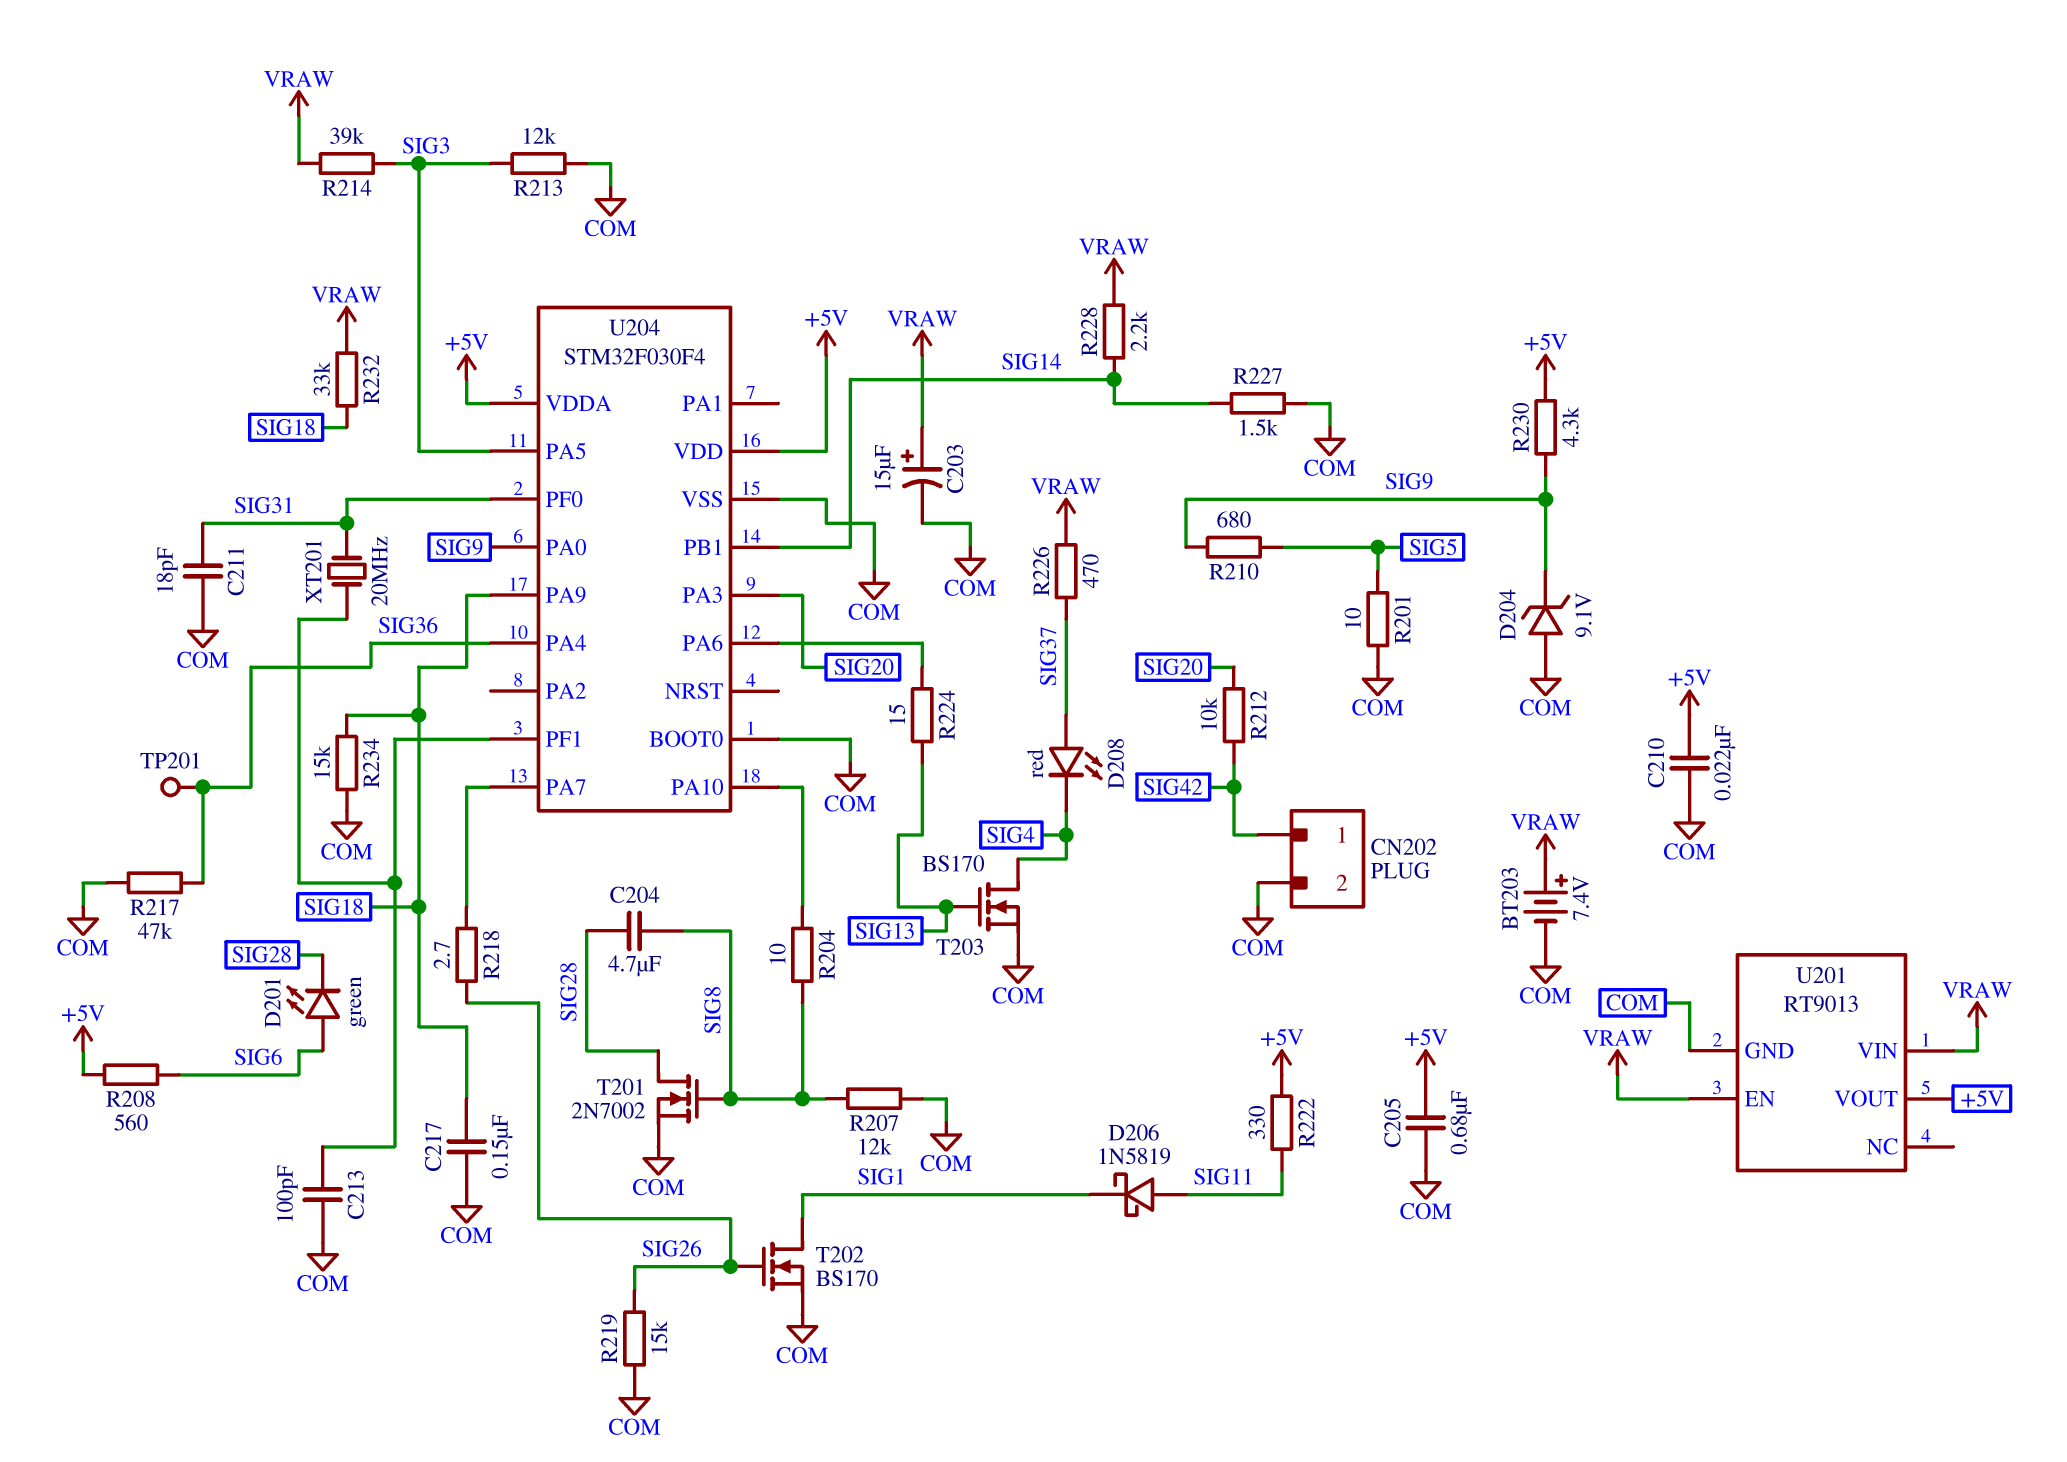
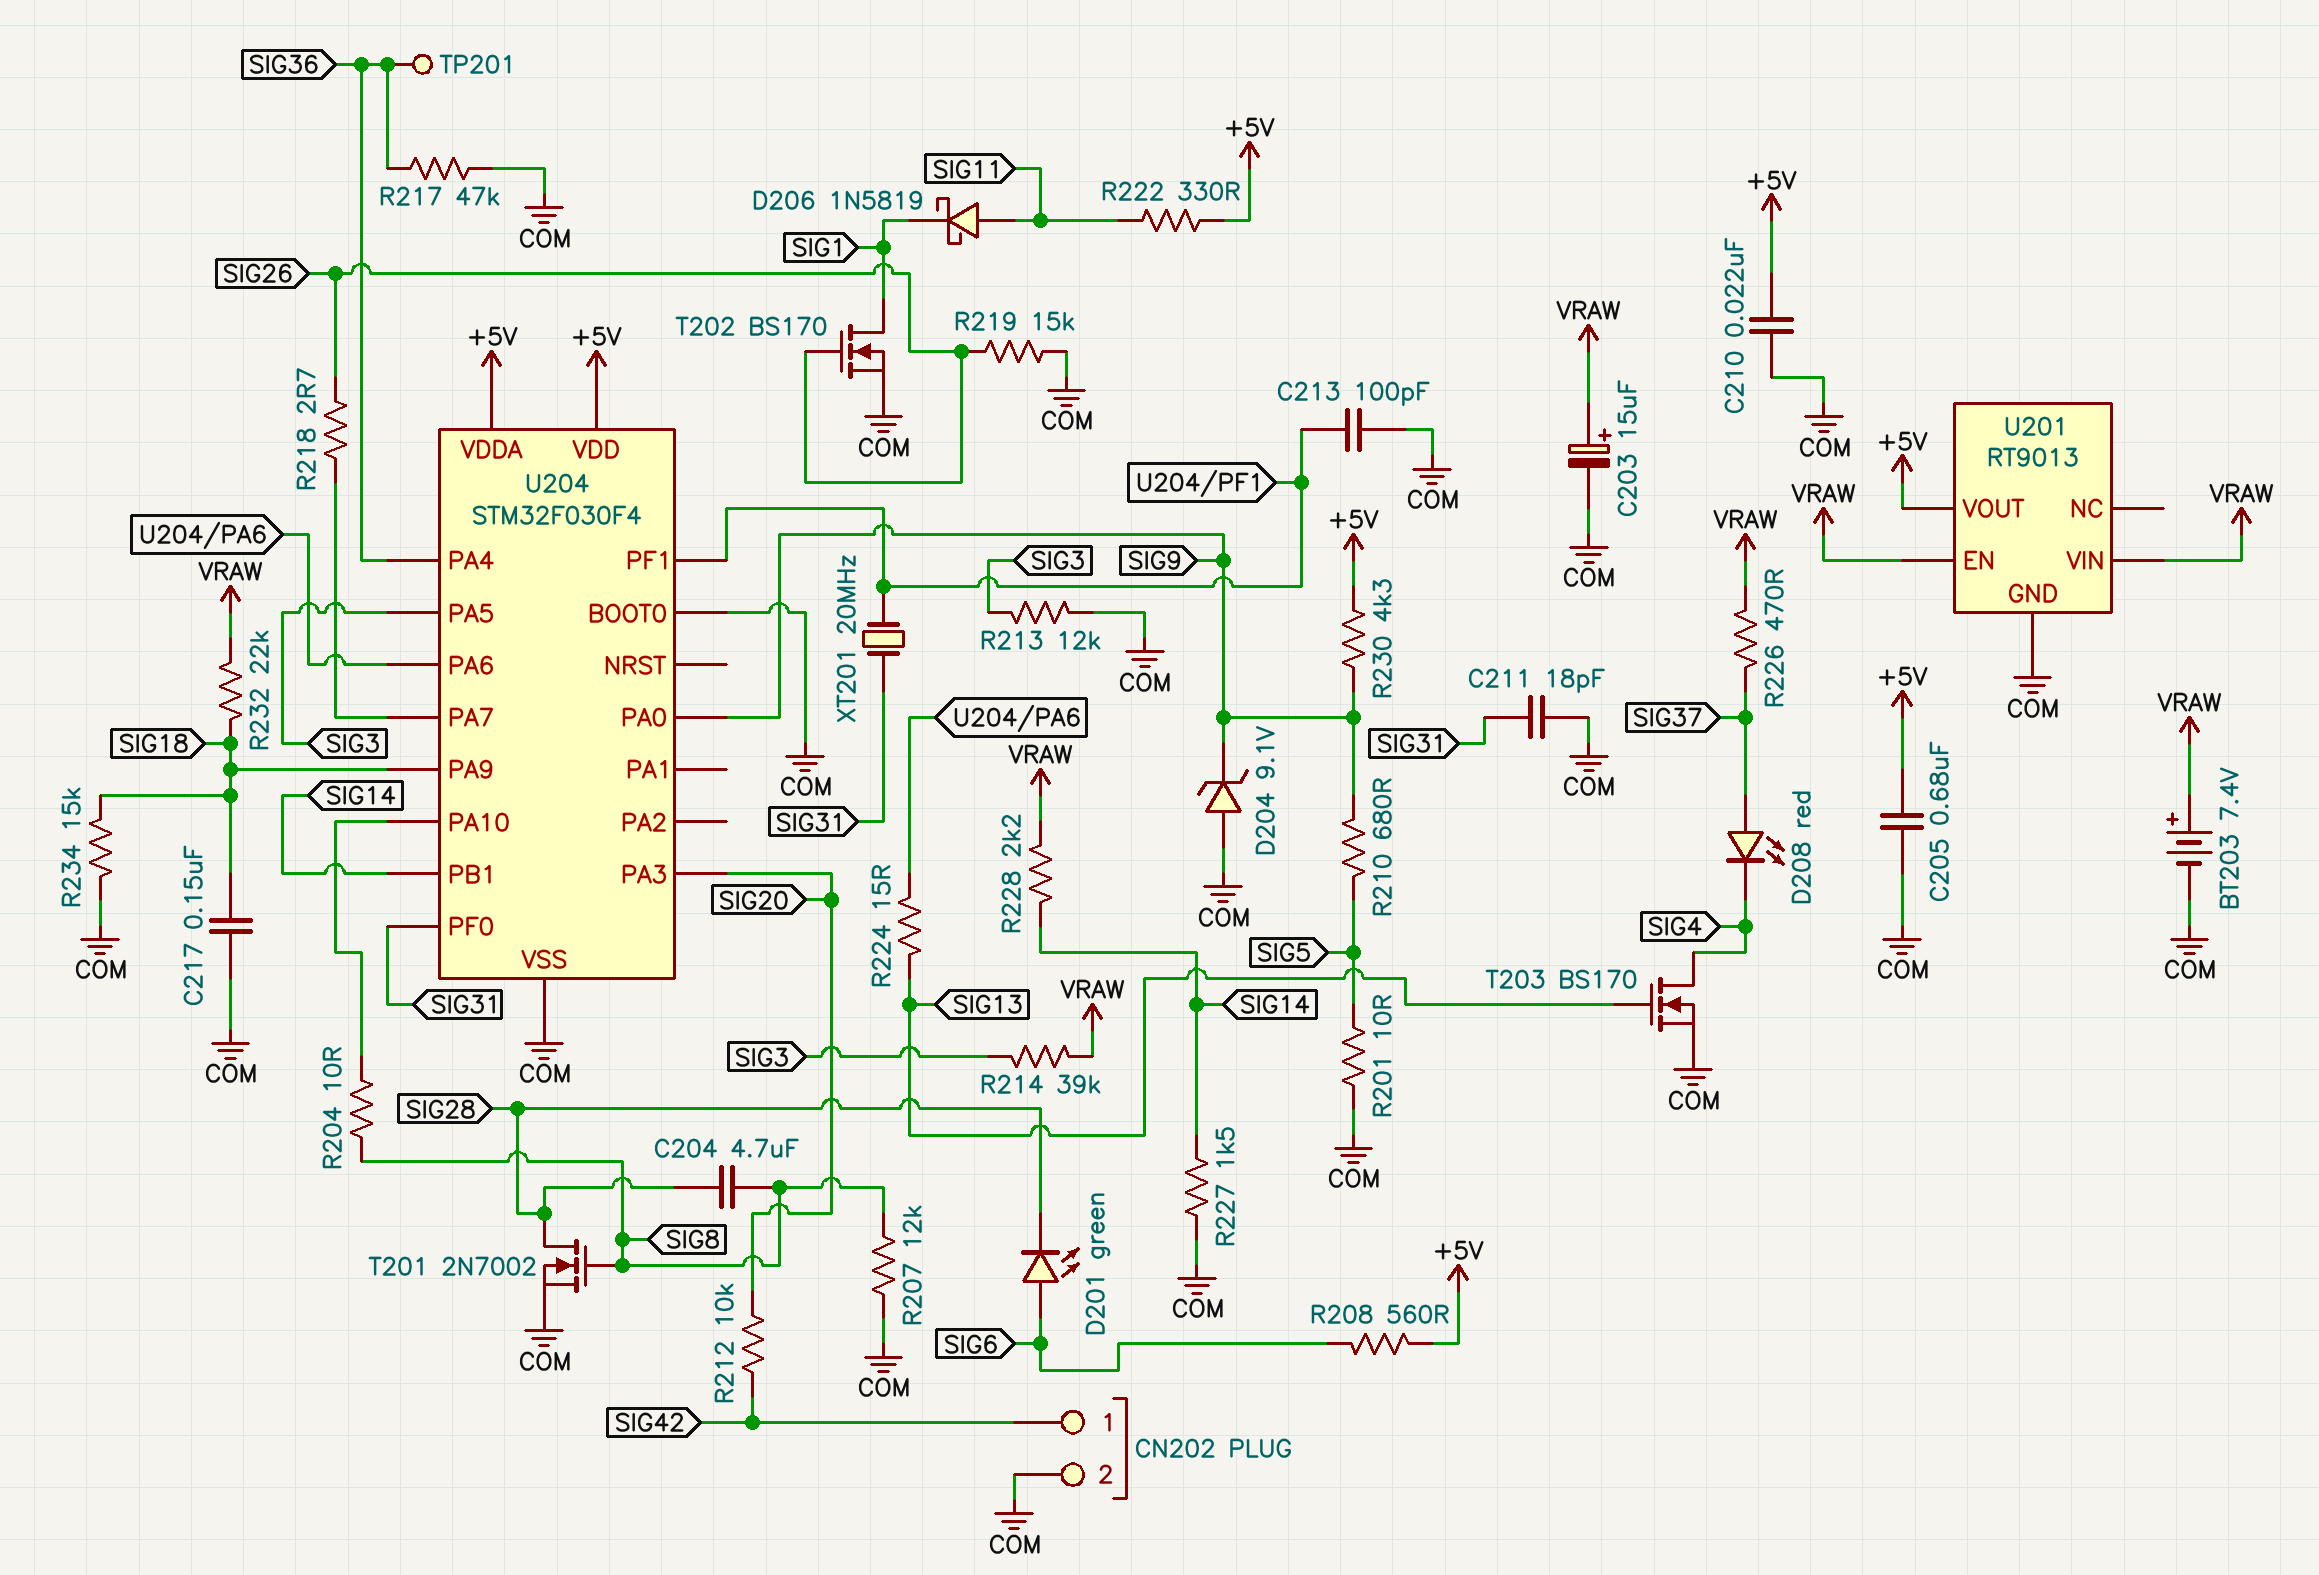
R232: 33k (SIG18, VRAW) -> 22k (SIG18, VRAW)

